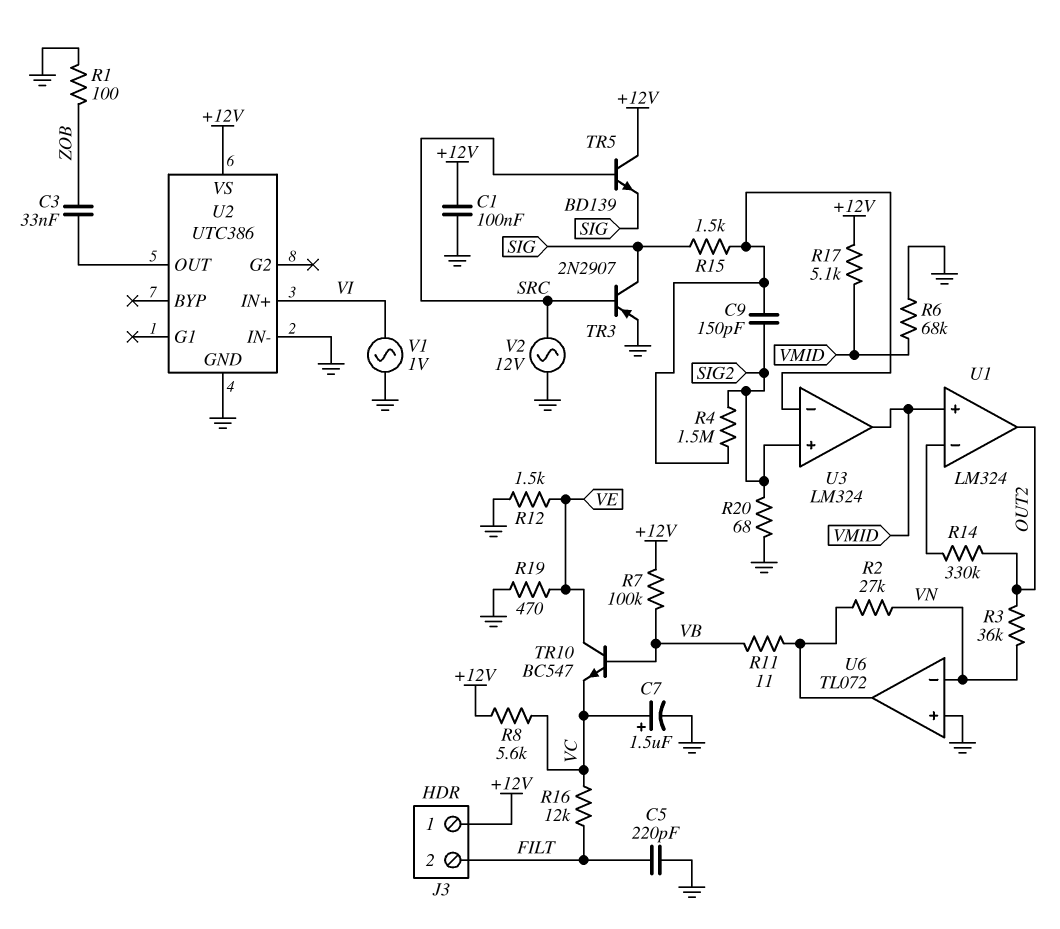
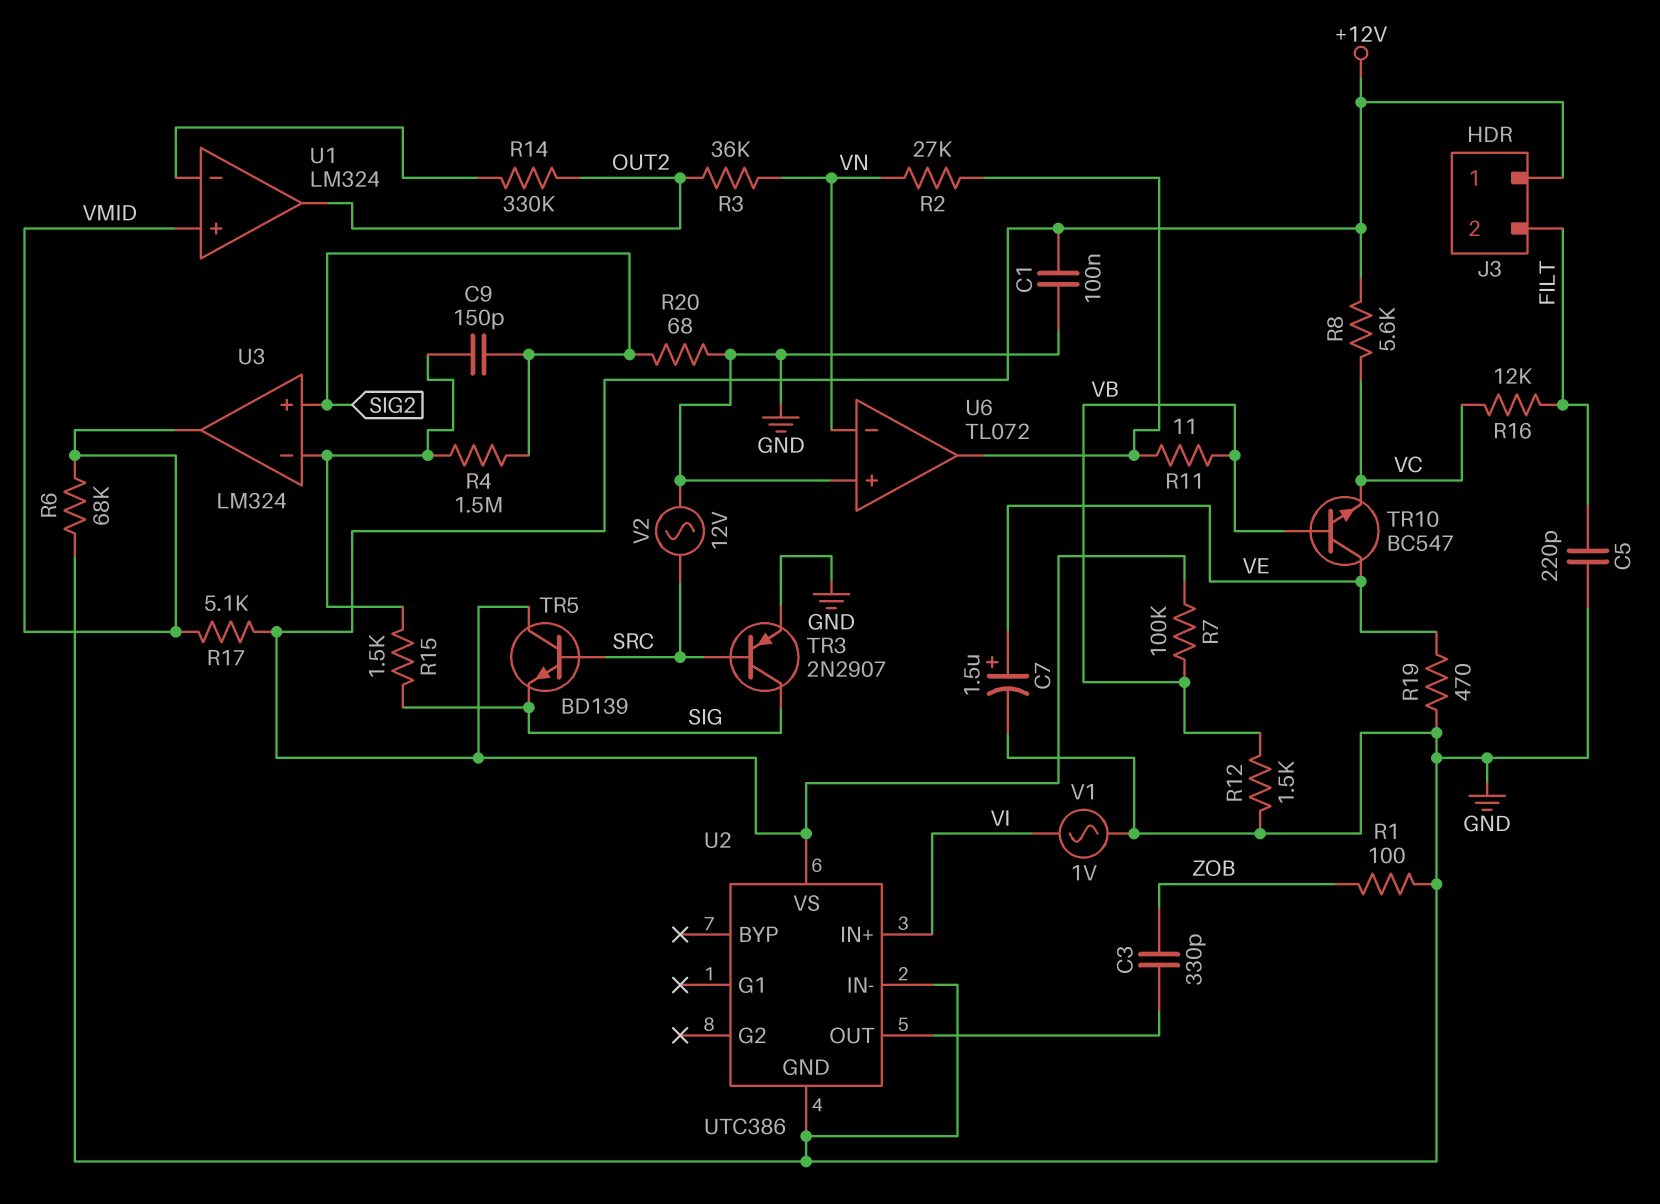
C3: 33nF (U2/OUT, ZOB) -> 330pF (U2/OUT, ZOB)
C7: 1.5uF (plus VC, minus GND) -> 1.5uF (plus VE, minus GND)
R12: 1.5k (GND, VE) -> 1.5k (GND, VB)

